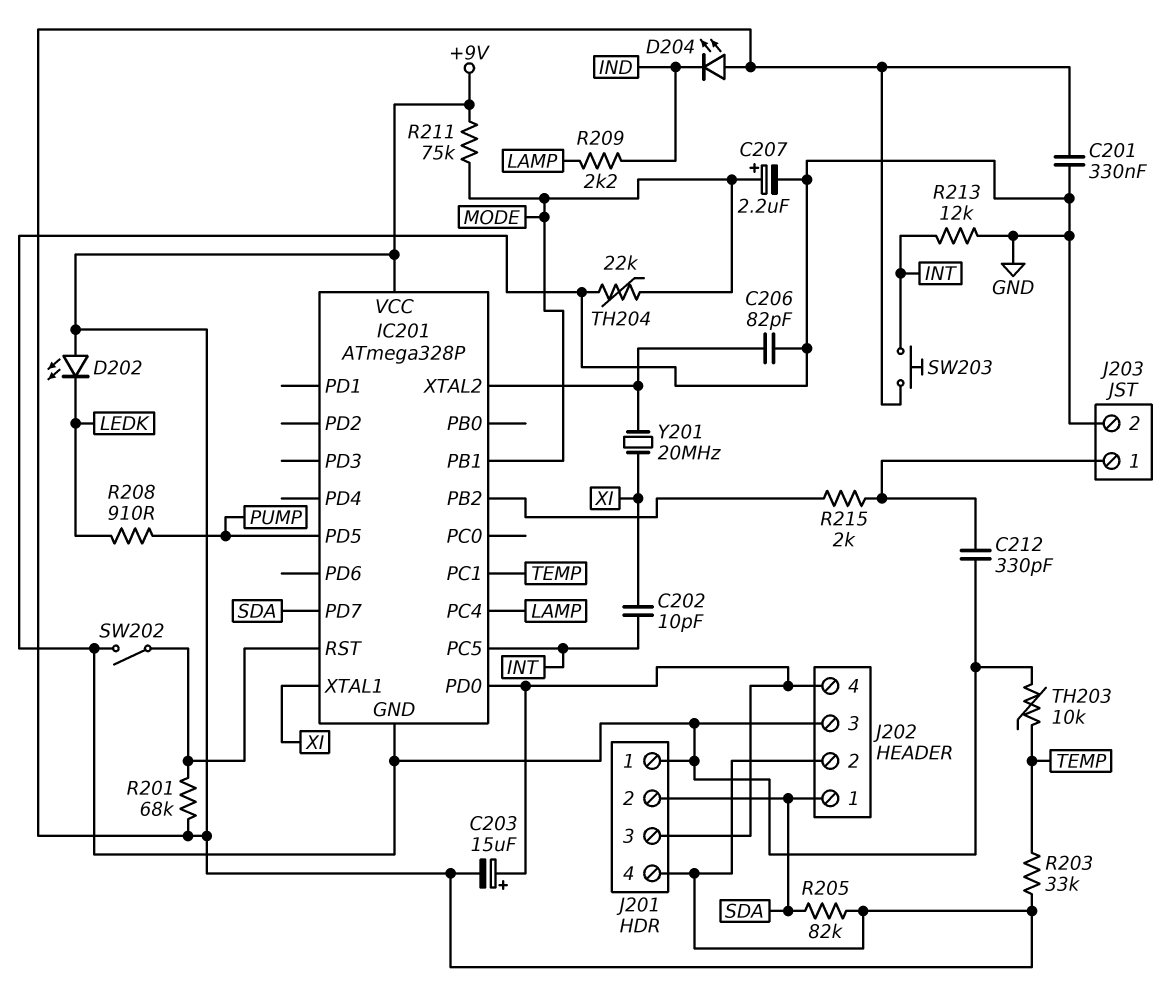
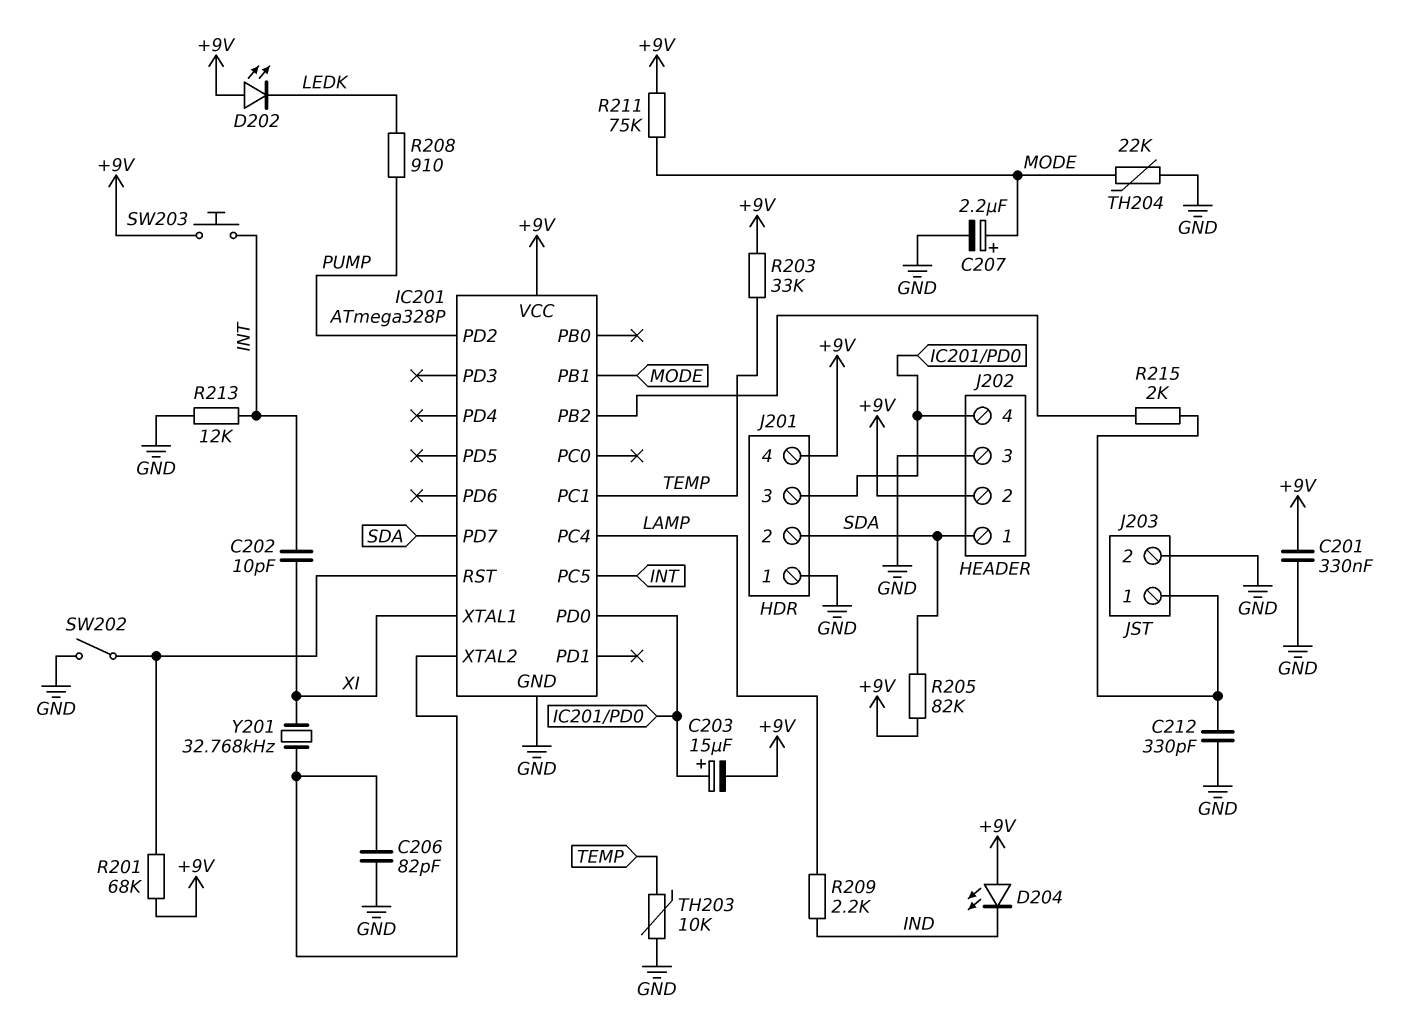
IC201 pin PD2: none -> PUMP
IC201 pin PD5: PUMP -> none
Y201: 20MHz (IC201/XTAL2, XI) -> 32.768kHz (IC201/XTAL2, XI)

